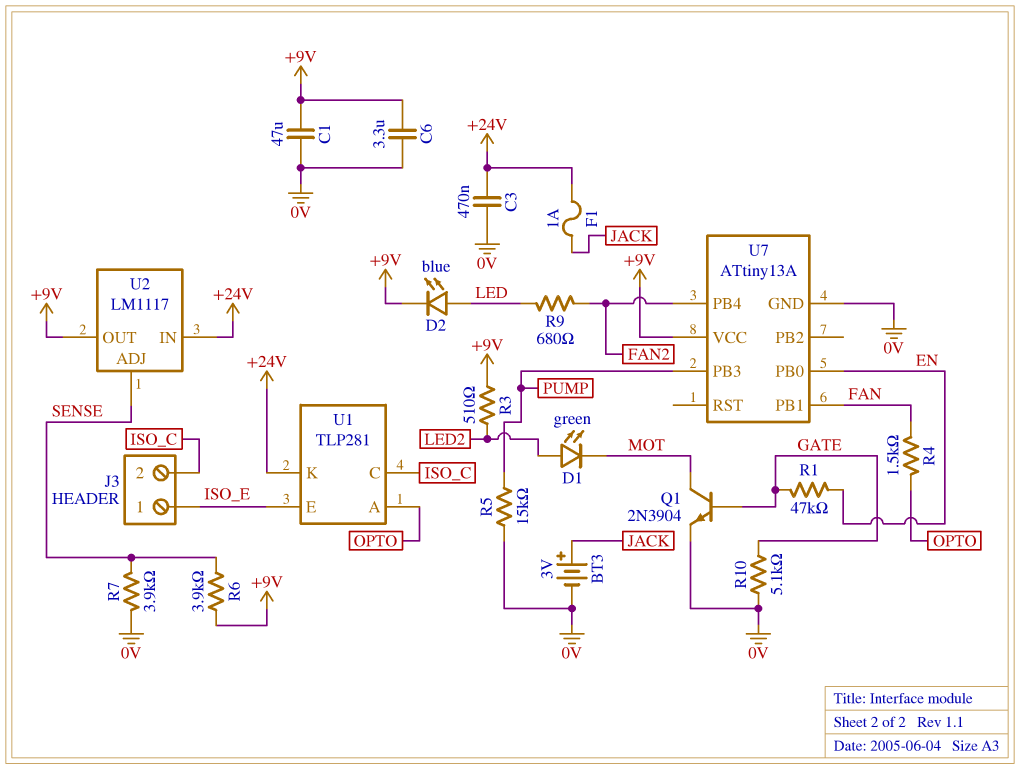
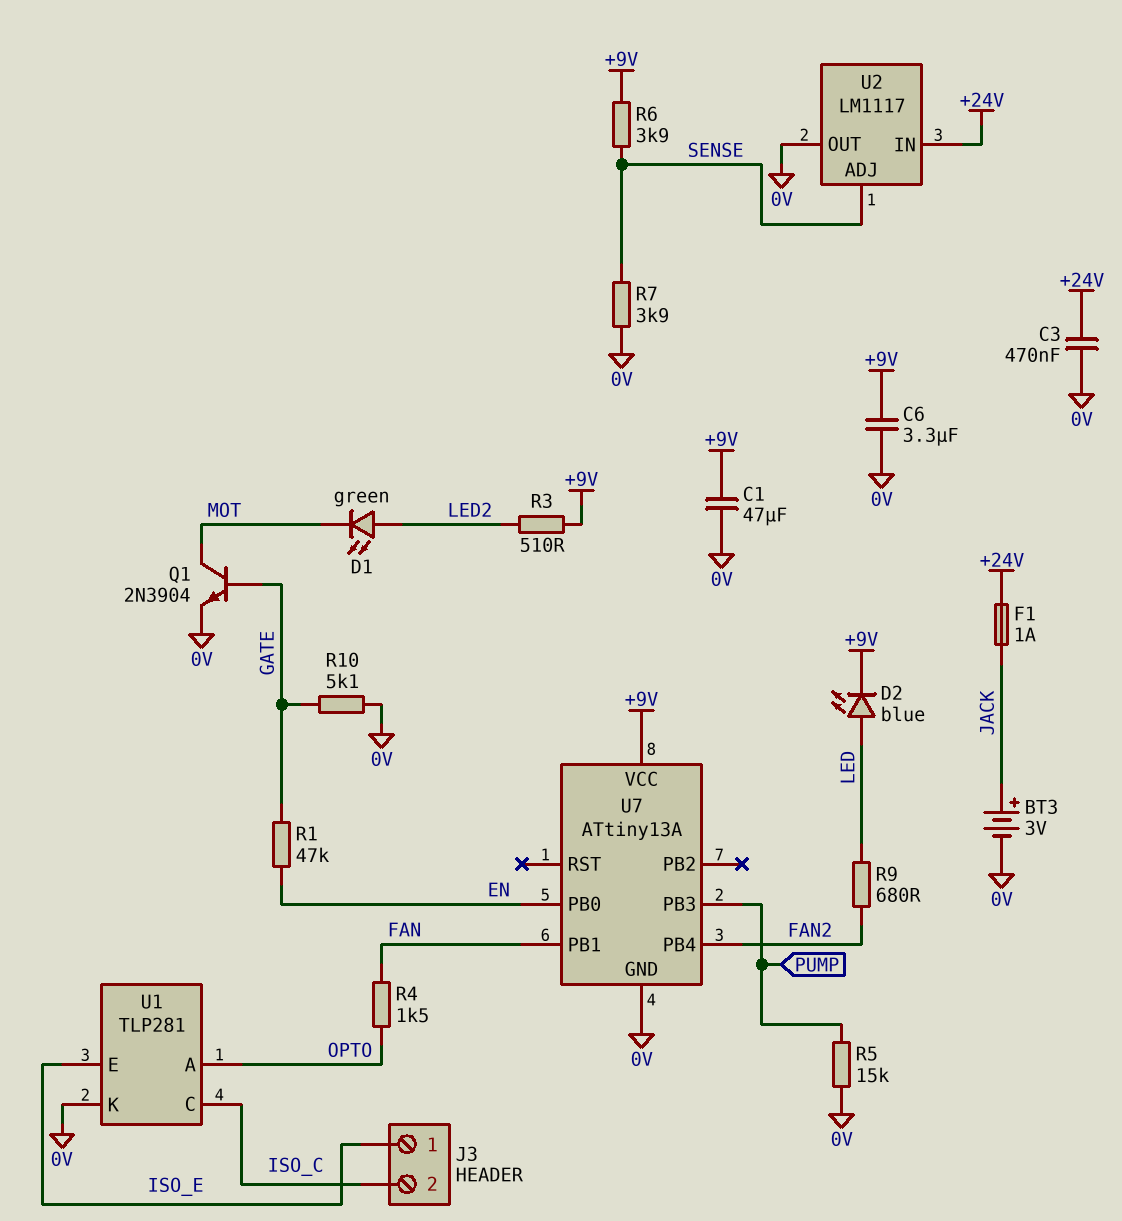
U1 pin K: +24V -> 0V
U2 pin OUT: +9V -> 0V

